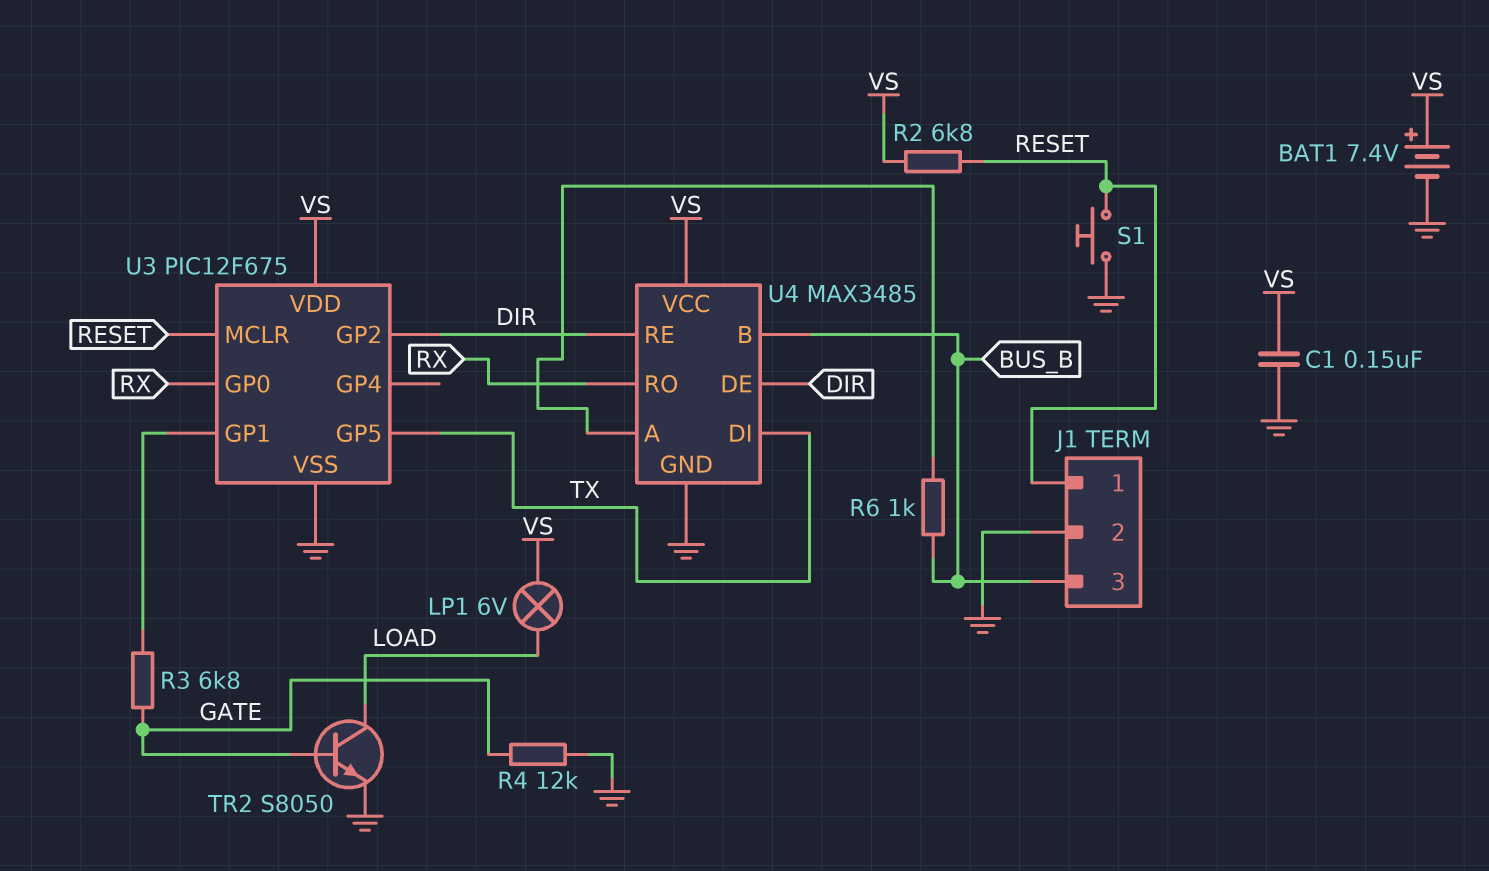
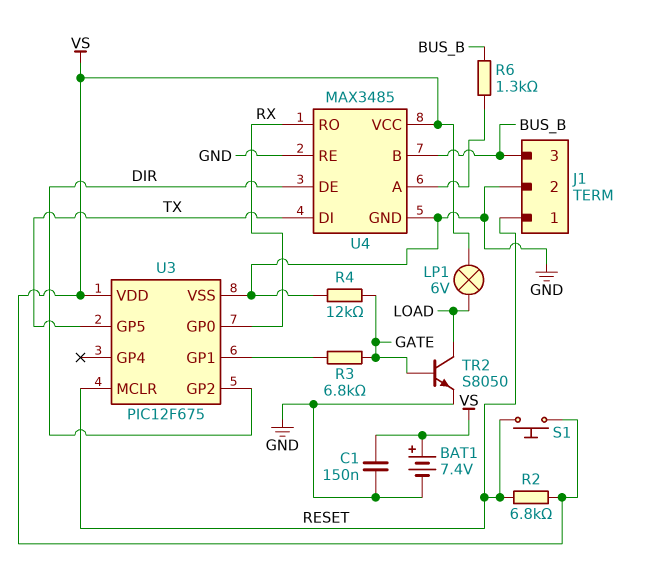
R6: 1k (BUS_B, U4/A) -> 1.3k (BUS_B, U4/A)
S1: button (GND, RESET) -> button (RESET, VS)
U4 pin RE: DIR -> GND

